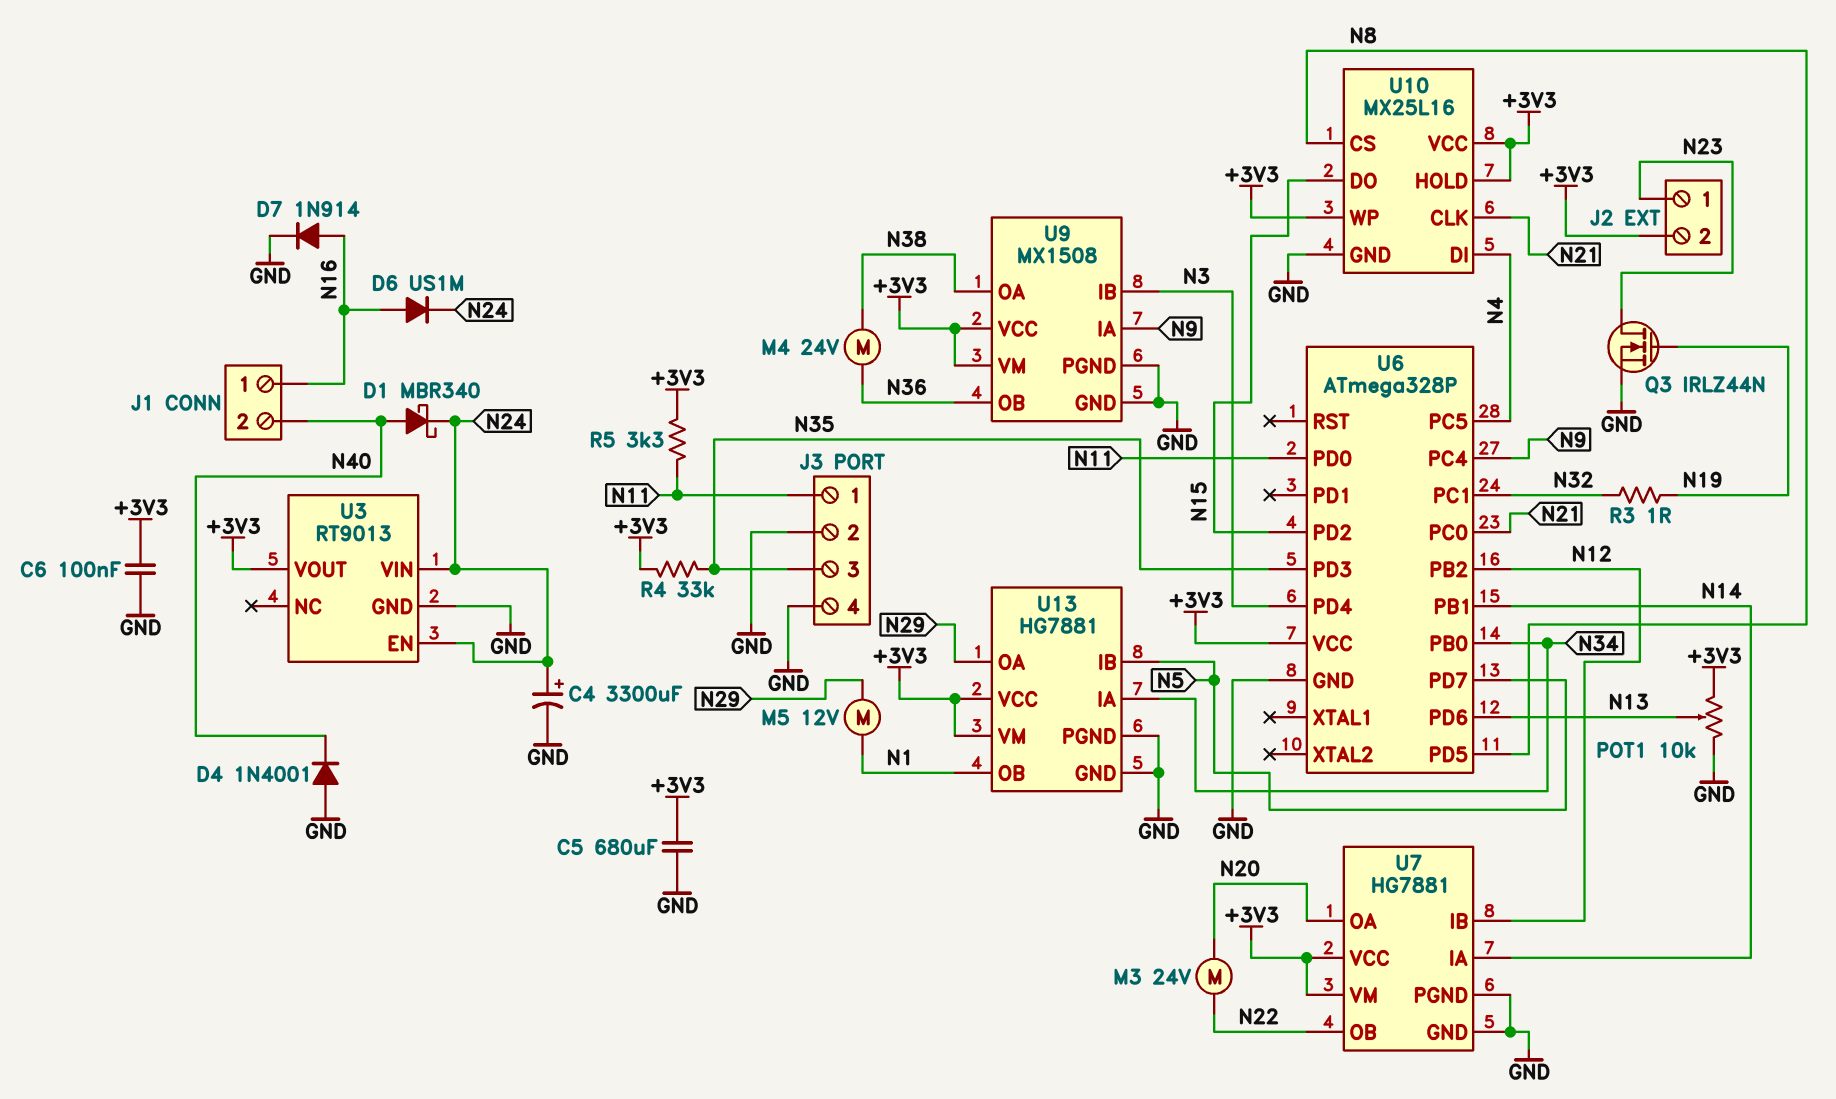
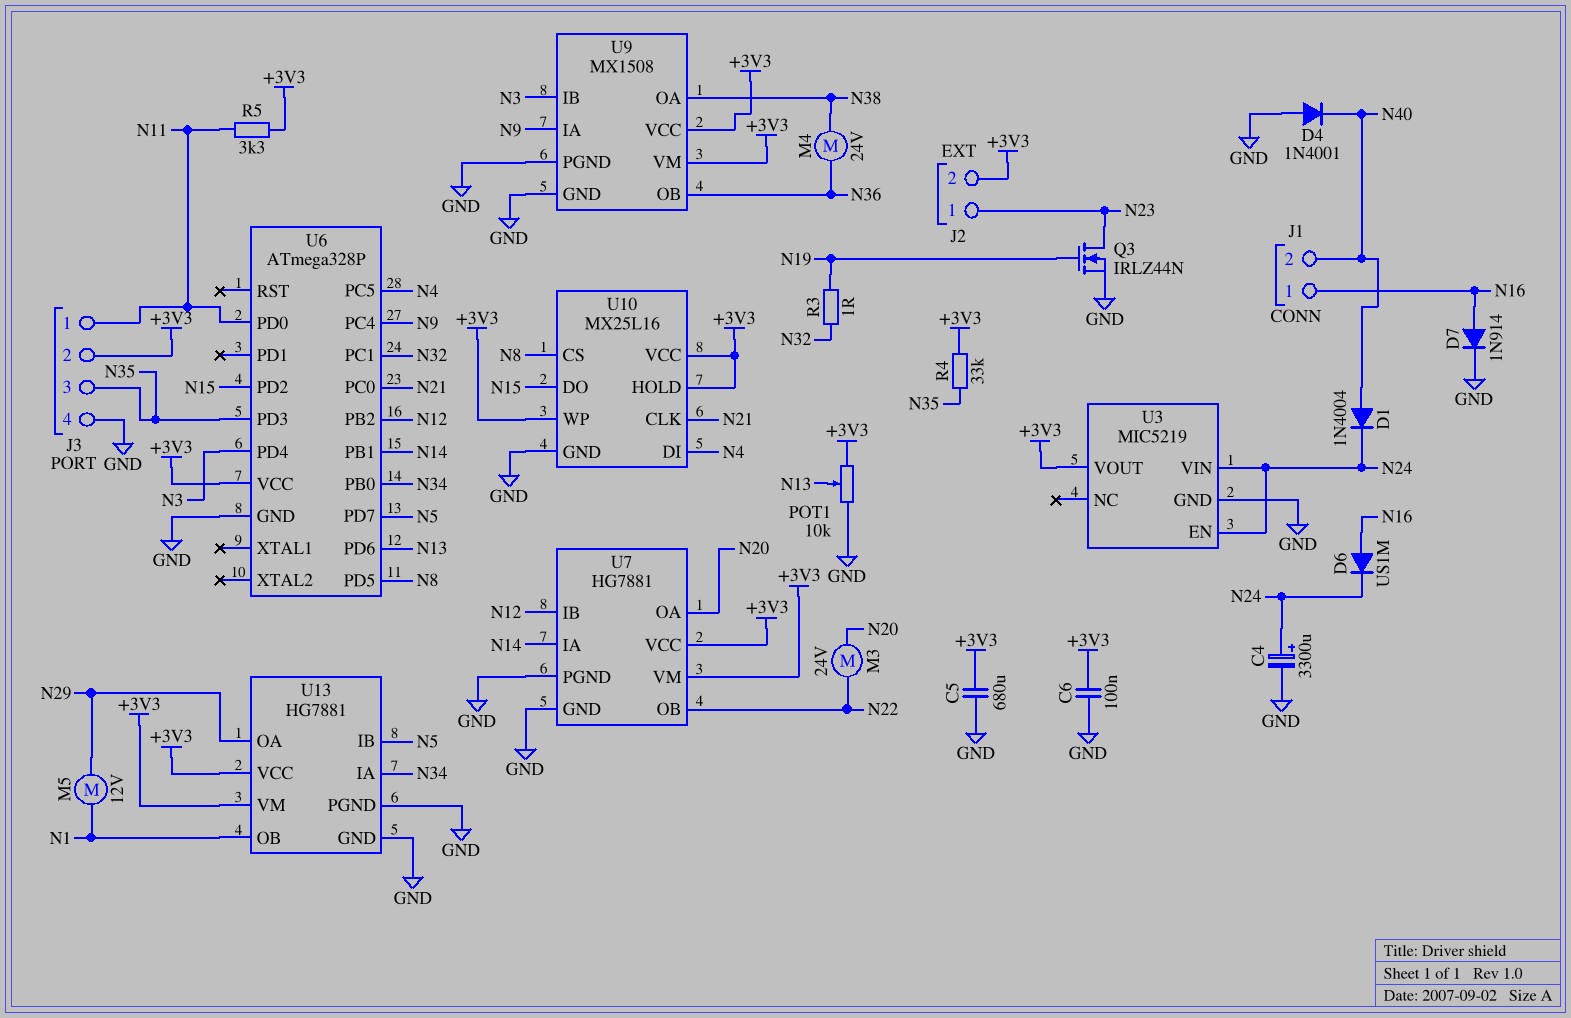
D1: schottky MBR340 (A N40, K N24) -> diode 1N4004 (A N40, K N24)
J3 pin 2: GND -> +3V3
U3: RT9013 -> MIC5219

